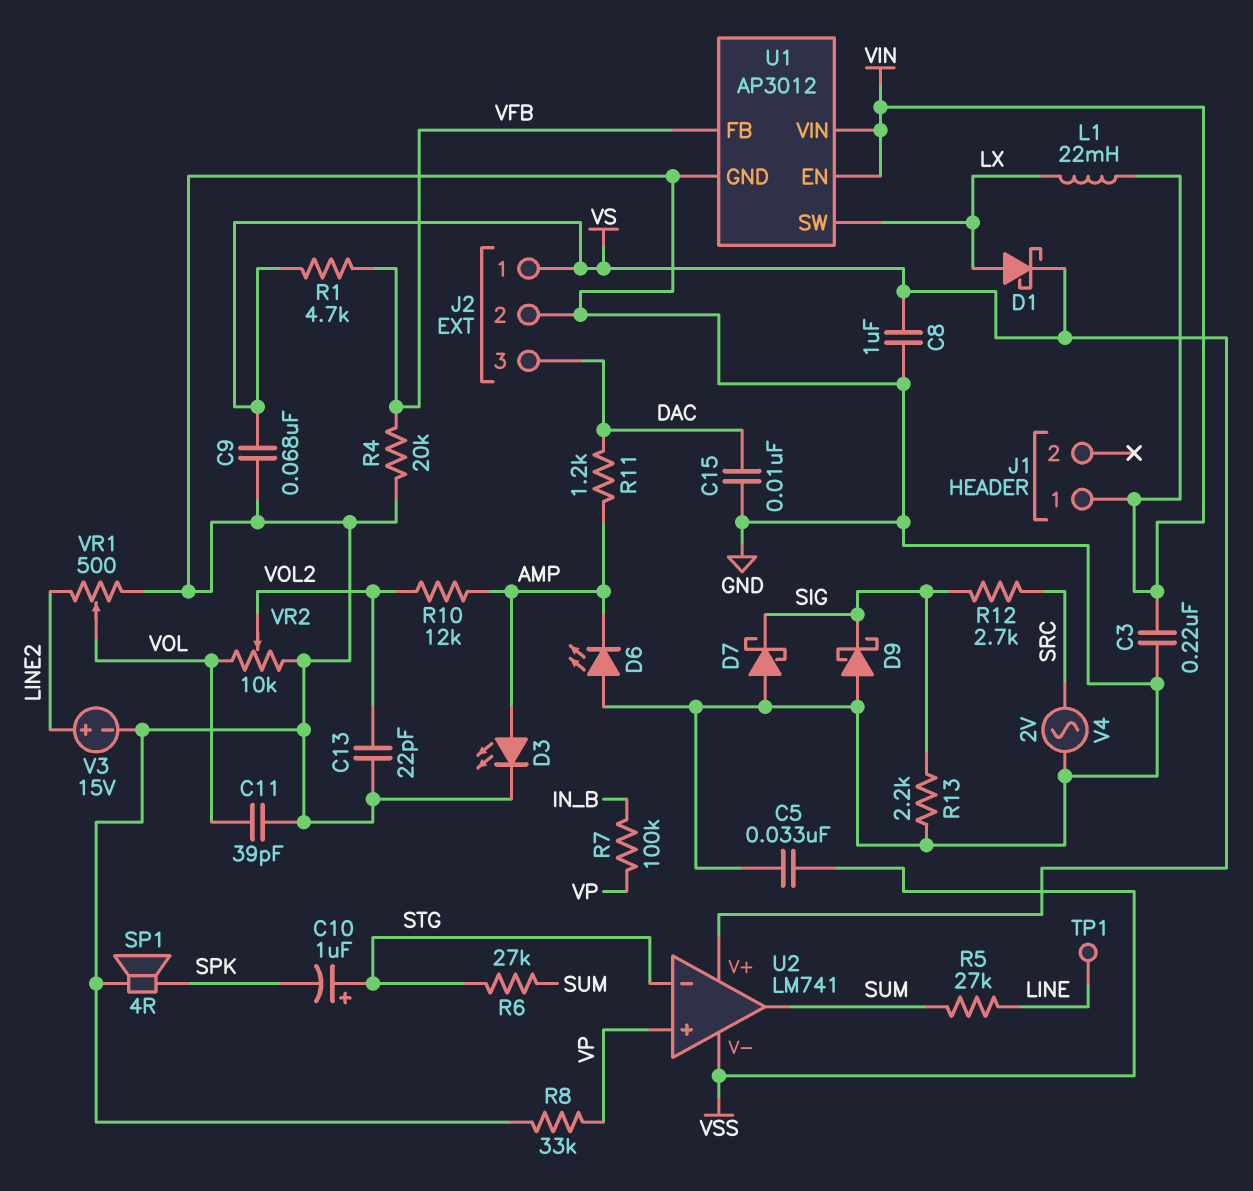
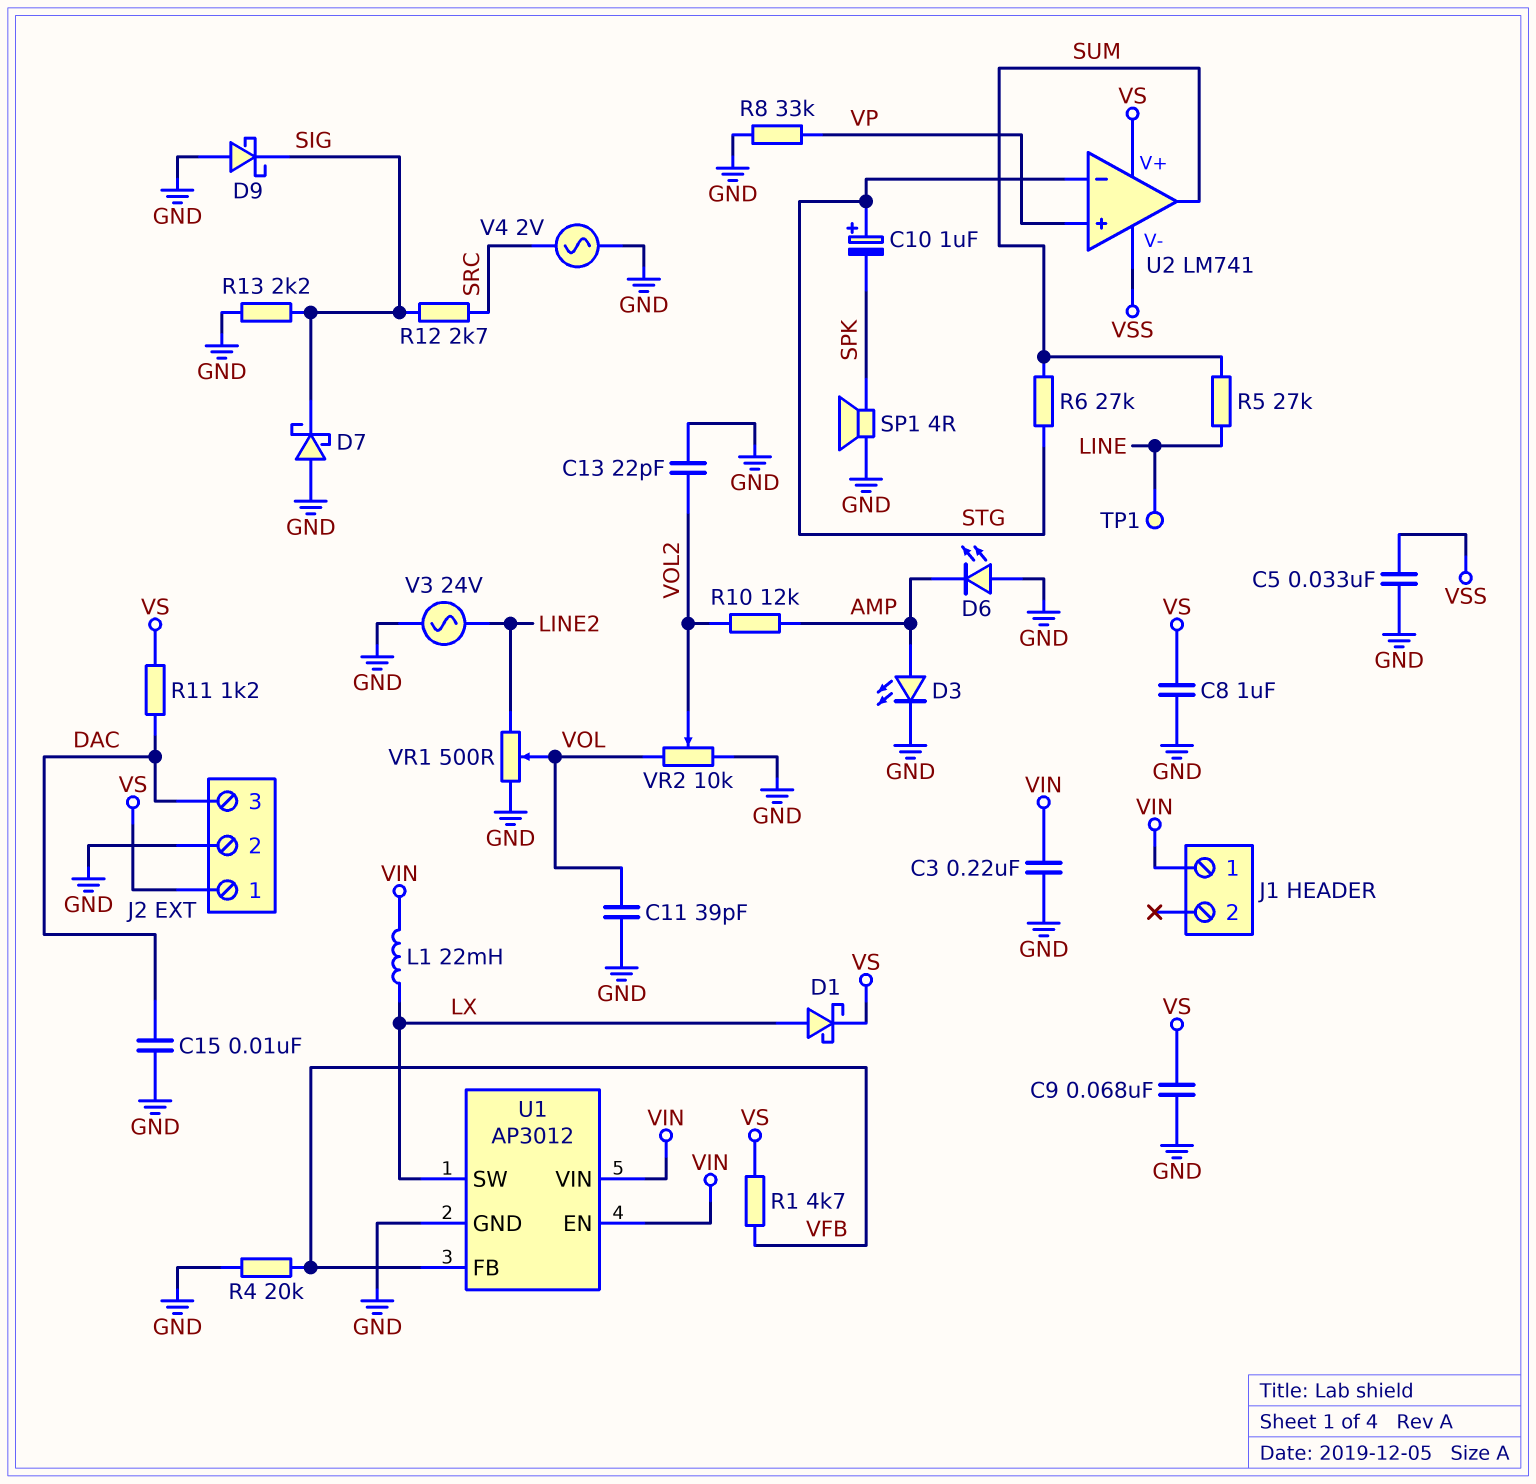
R7: 100k (IN_B, VP) -> none
R11: 1.2k (AMP, DAC) -> 1.2k (DAC, VS)
V3: 15V (plus LINE2, minus GND) -> AC 24V (GND, LINE2)

